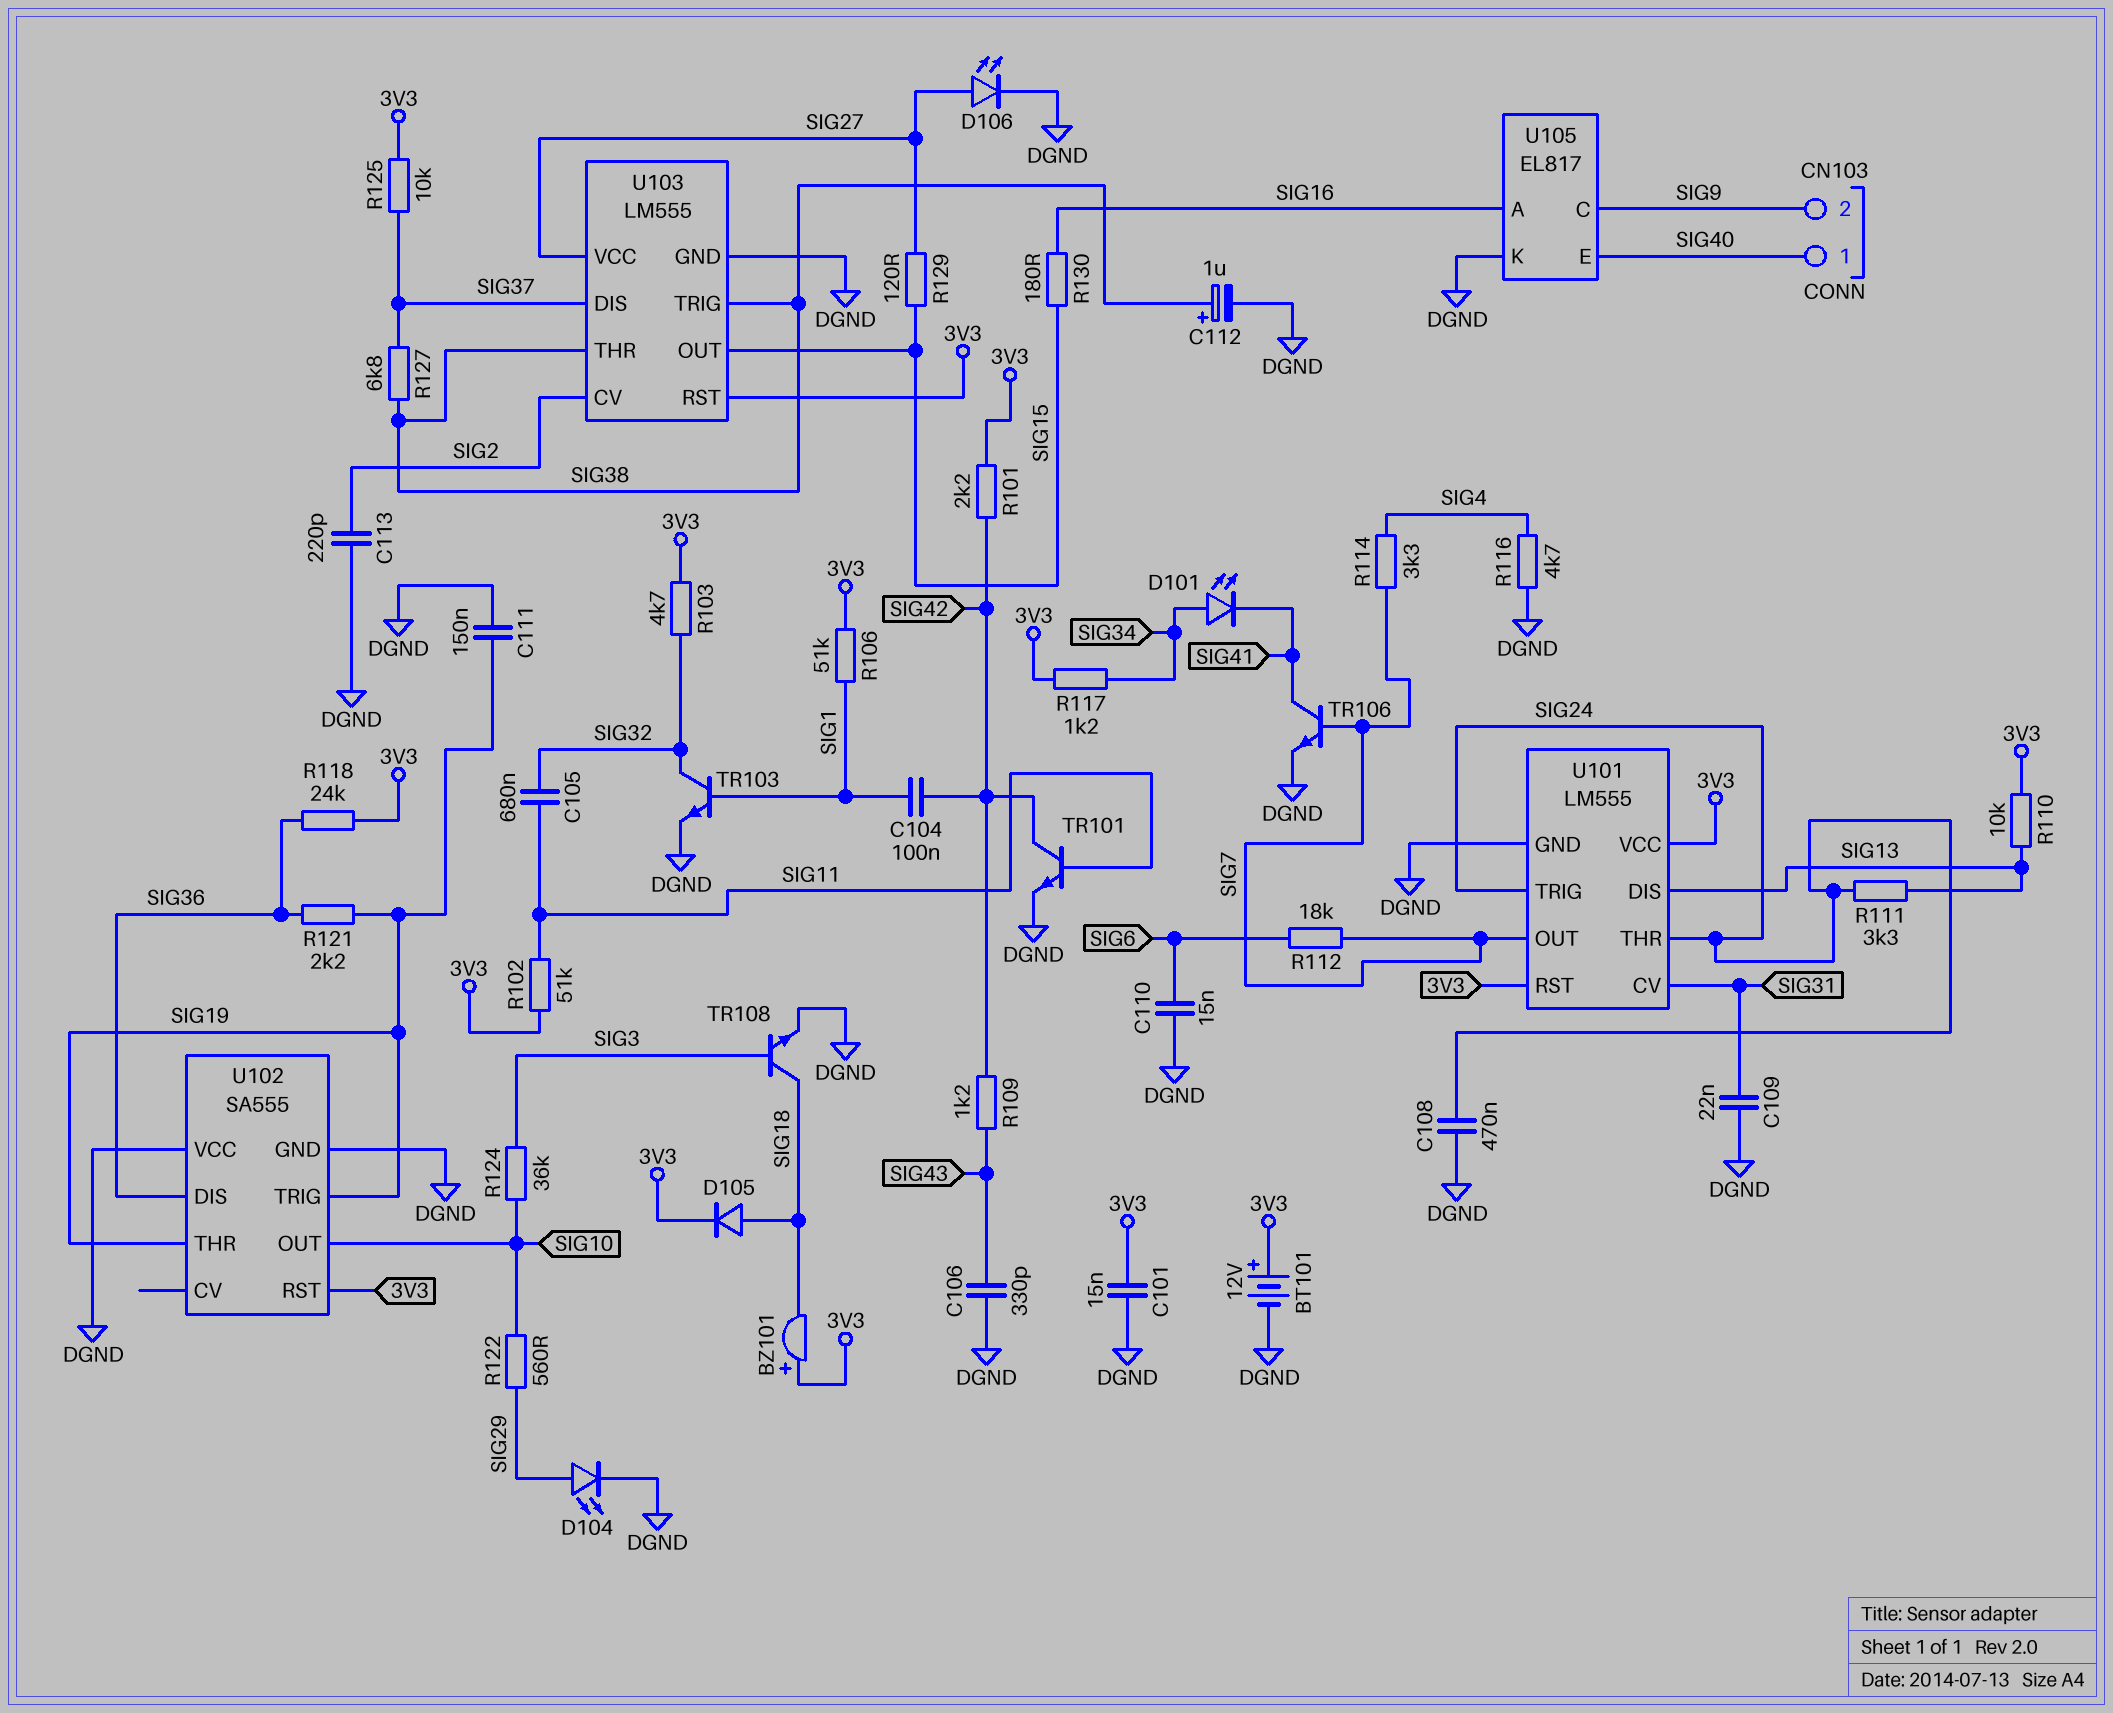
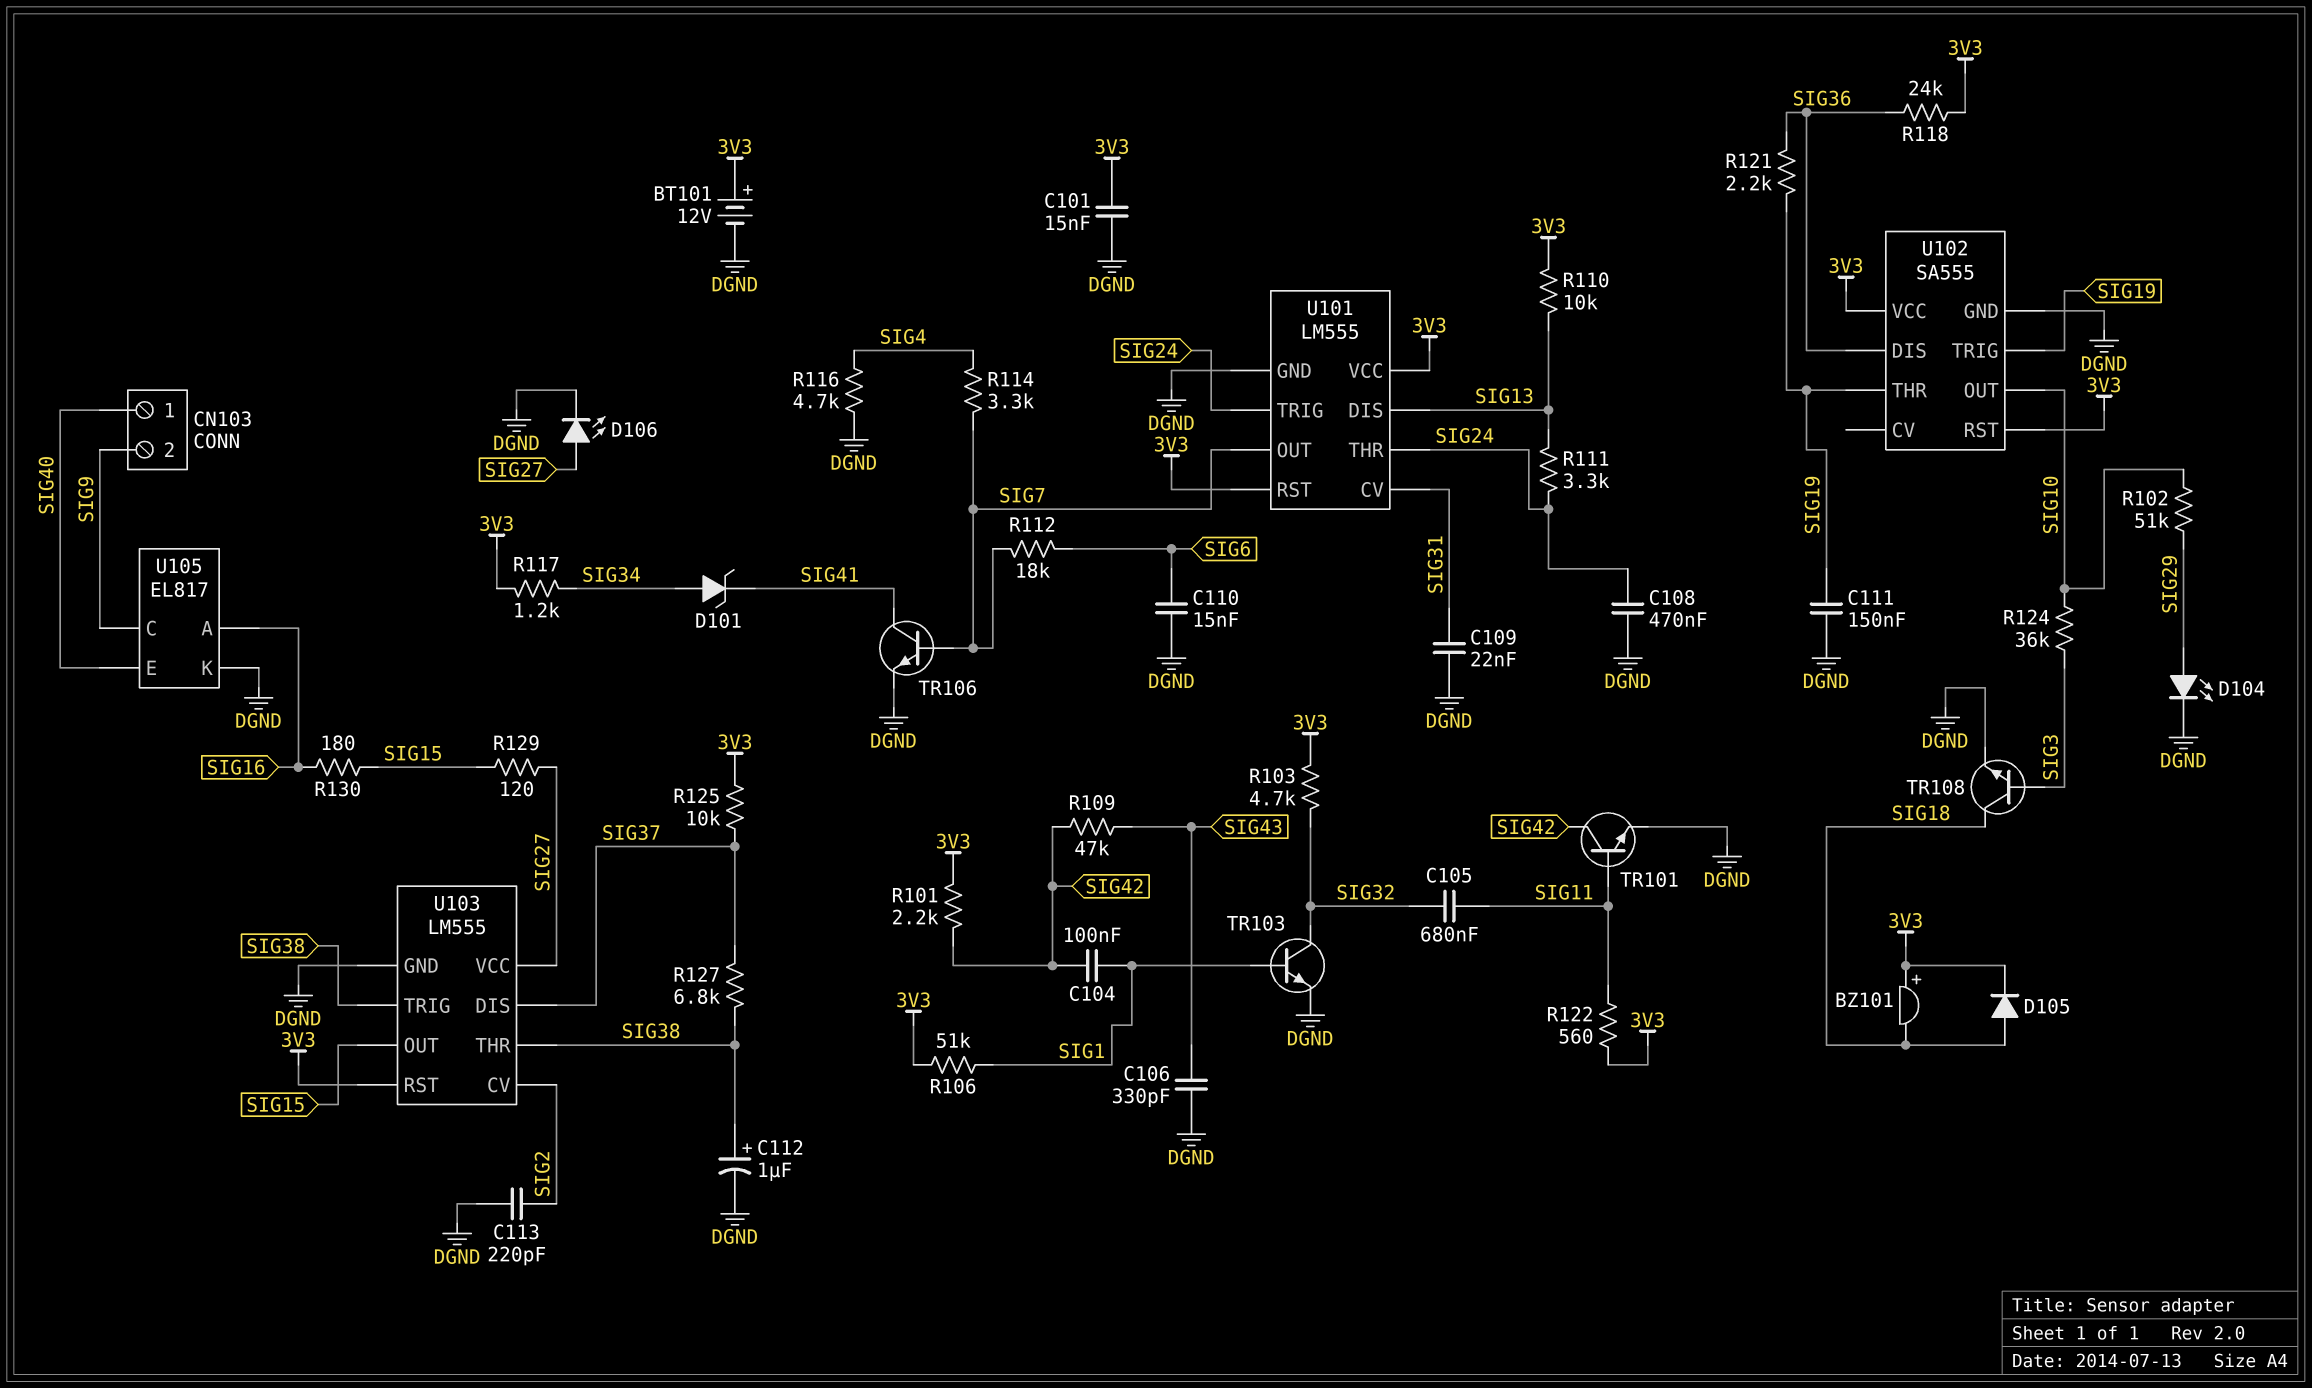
D101: LED (A SIG34, K SIG41) -> zener (A SIG34, K SIG41)
R102: 51k (3V3, SIG11) -> 51k (SIG10, SIG29)
R109: 1.2k (SIG42, SIG43) -> 47k (SIG42, SIG43)
R122: 560 (SIG10, SIG29) -> 560 (3V3, SIG11)
U102 pin VCC: DGND -> 3V3

